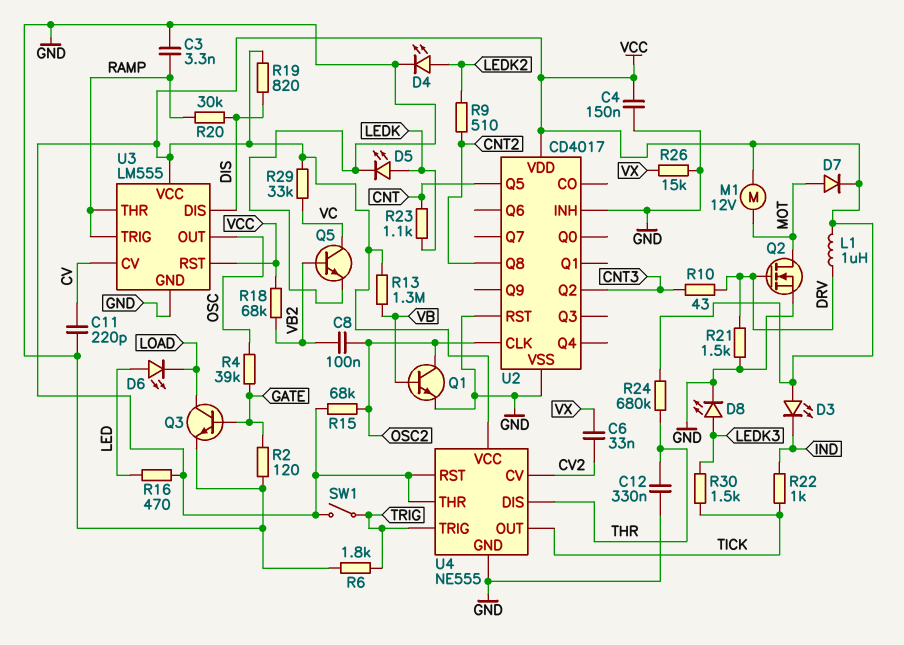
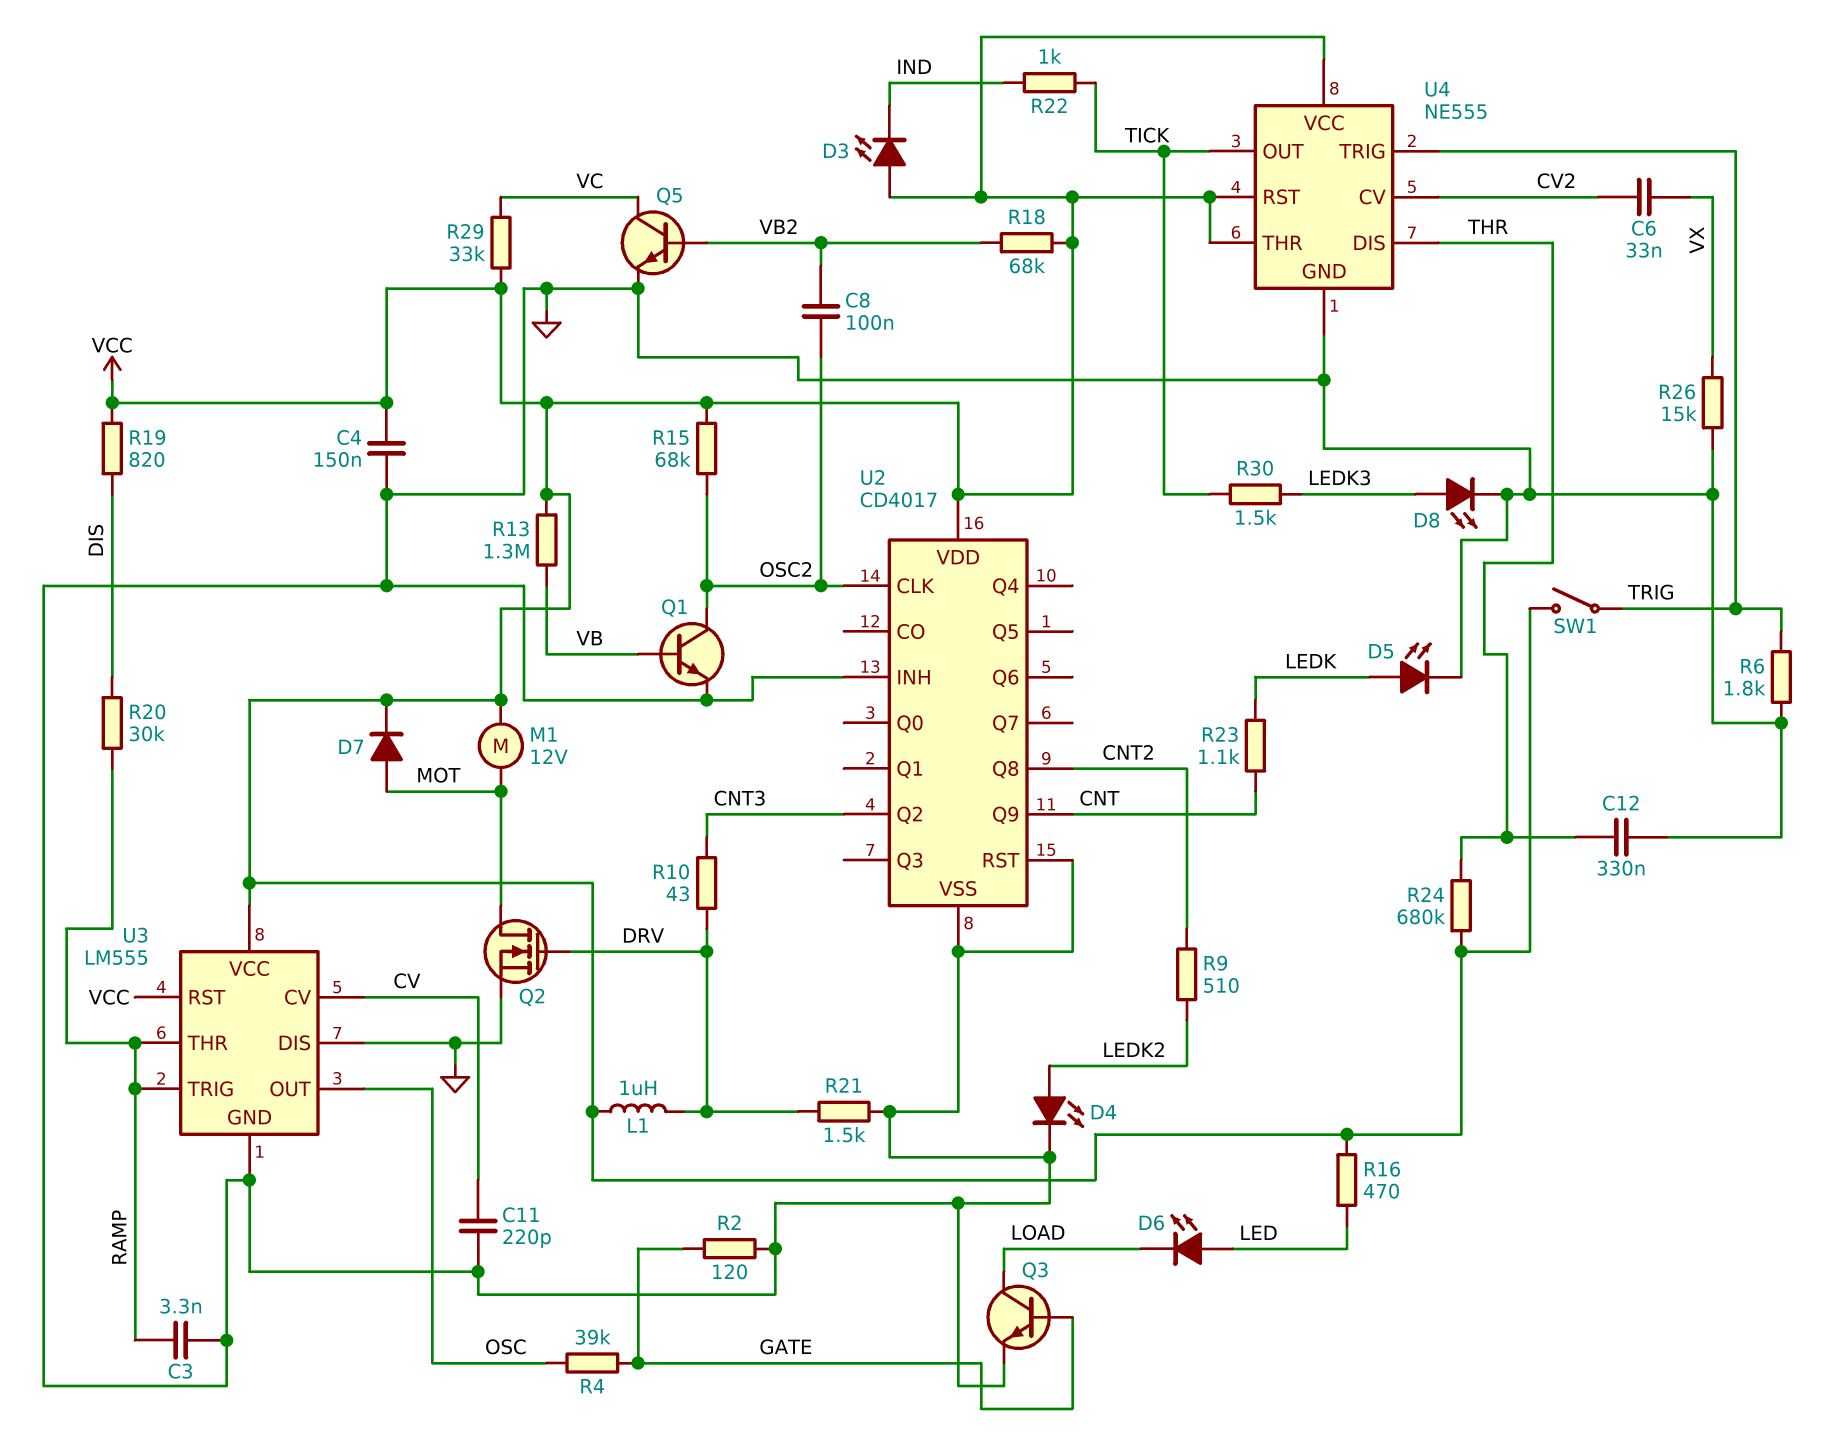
U2 pin Q5: CNT -> none
U2 pin Q9: none -> CNT
U3 pin DIS: DIS -> GND

